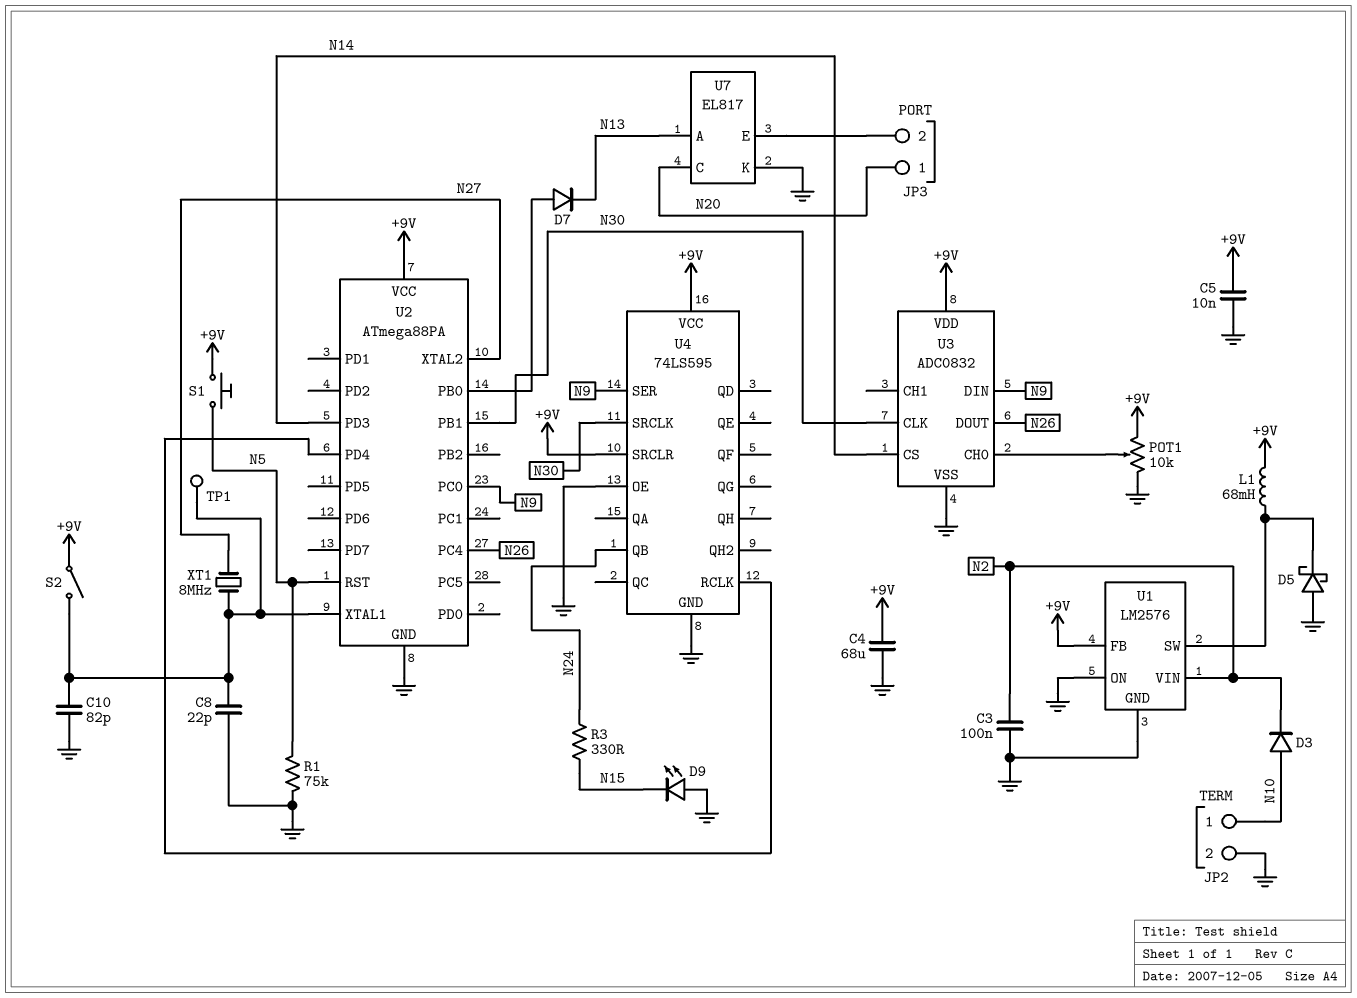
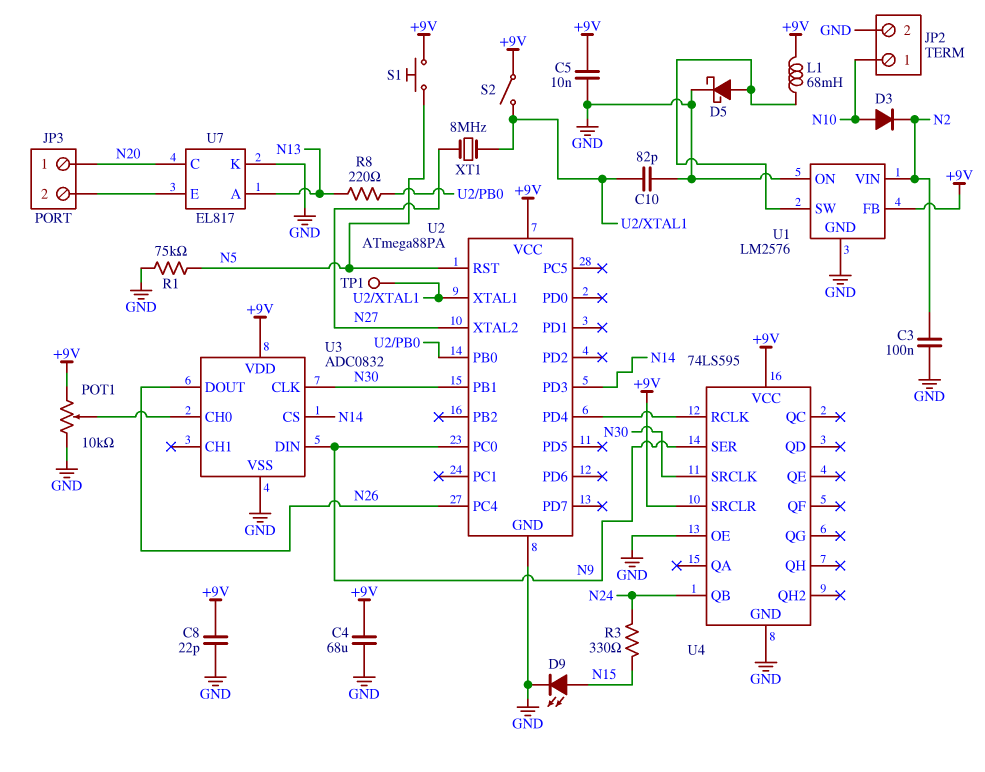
C8: 22pF (GND, U2/XTAL1) -> 22pF (+9V, GND)
D5: schottky (A GND, K U1/SW) -> schottky (A U1/SW, K GND)
D7: diode (A U2/PB0, K N13) -> none
D9: LED (A GND, K N15) -> LED (A N15, K GND)
R8: none -> 220 (N13, U2/PB0)

